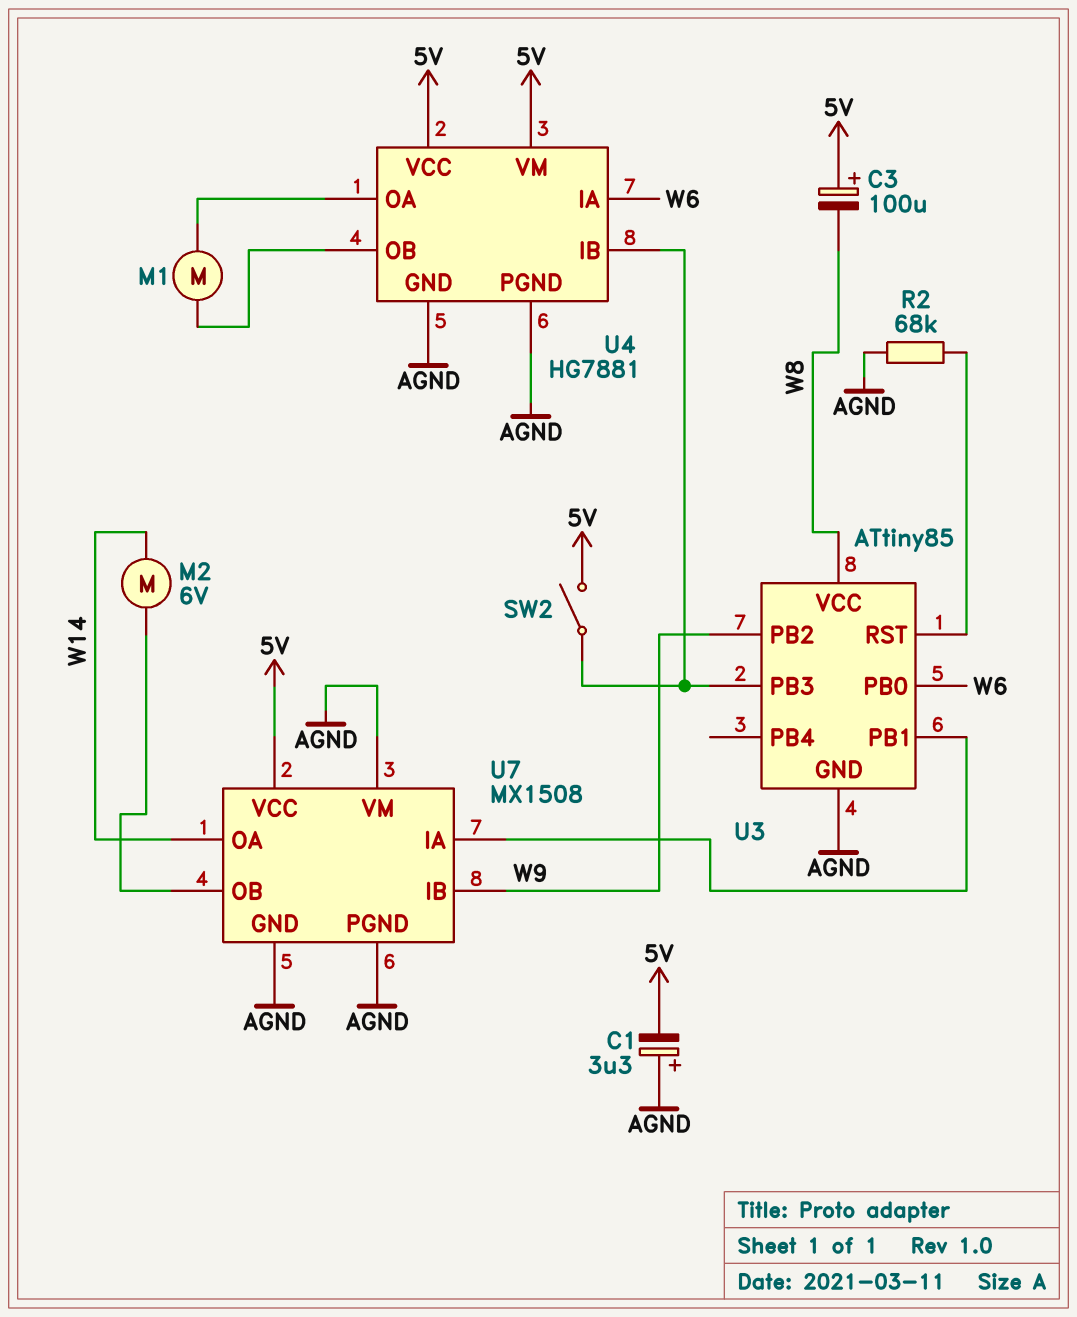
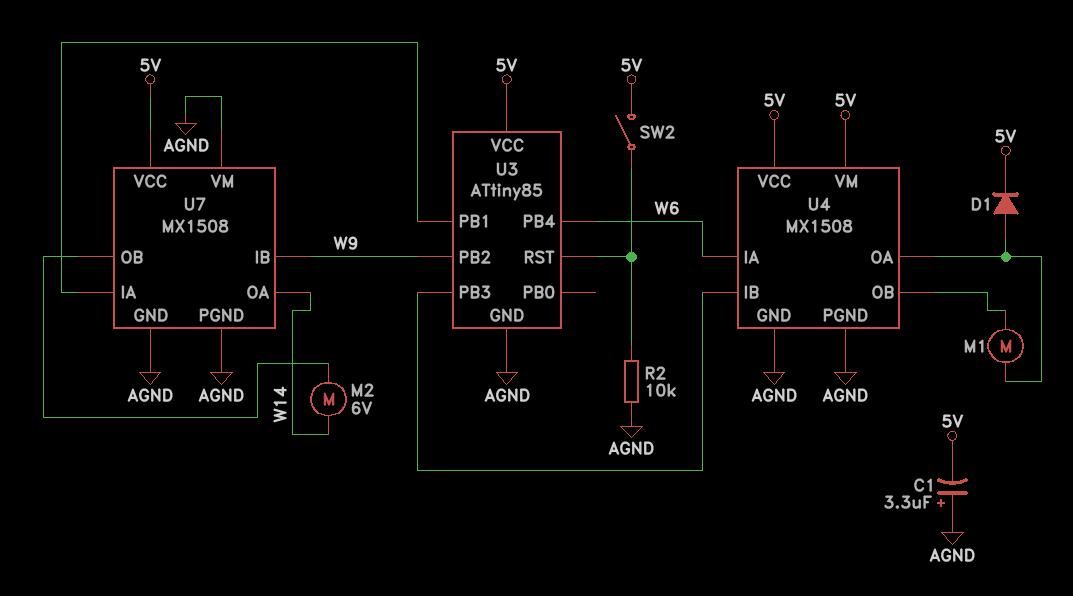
C3: 100uF (plus 5V, minus W8) -> none
D1: none -> diode (A U4/OA, K 5V)
R2: 68k (AGND, U3/RST) -> 10k (AGND, U3/RST)
SW2: switch (5V, U3/PB3) -> switch (5V, U3/RST)
U3 pin PB0: W6 -> none
U3 pin PB4: none -> W6
U3 pin VCC: W8 -> 5V
U4: HG7881 -> MX1508

